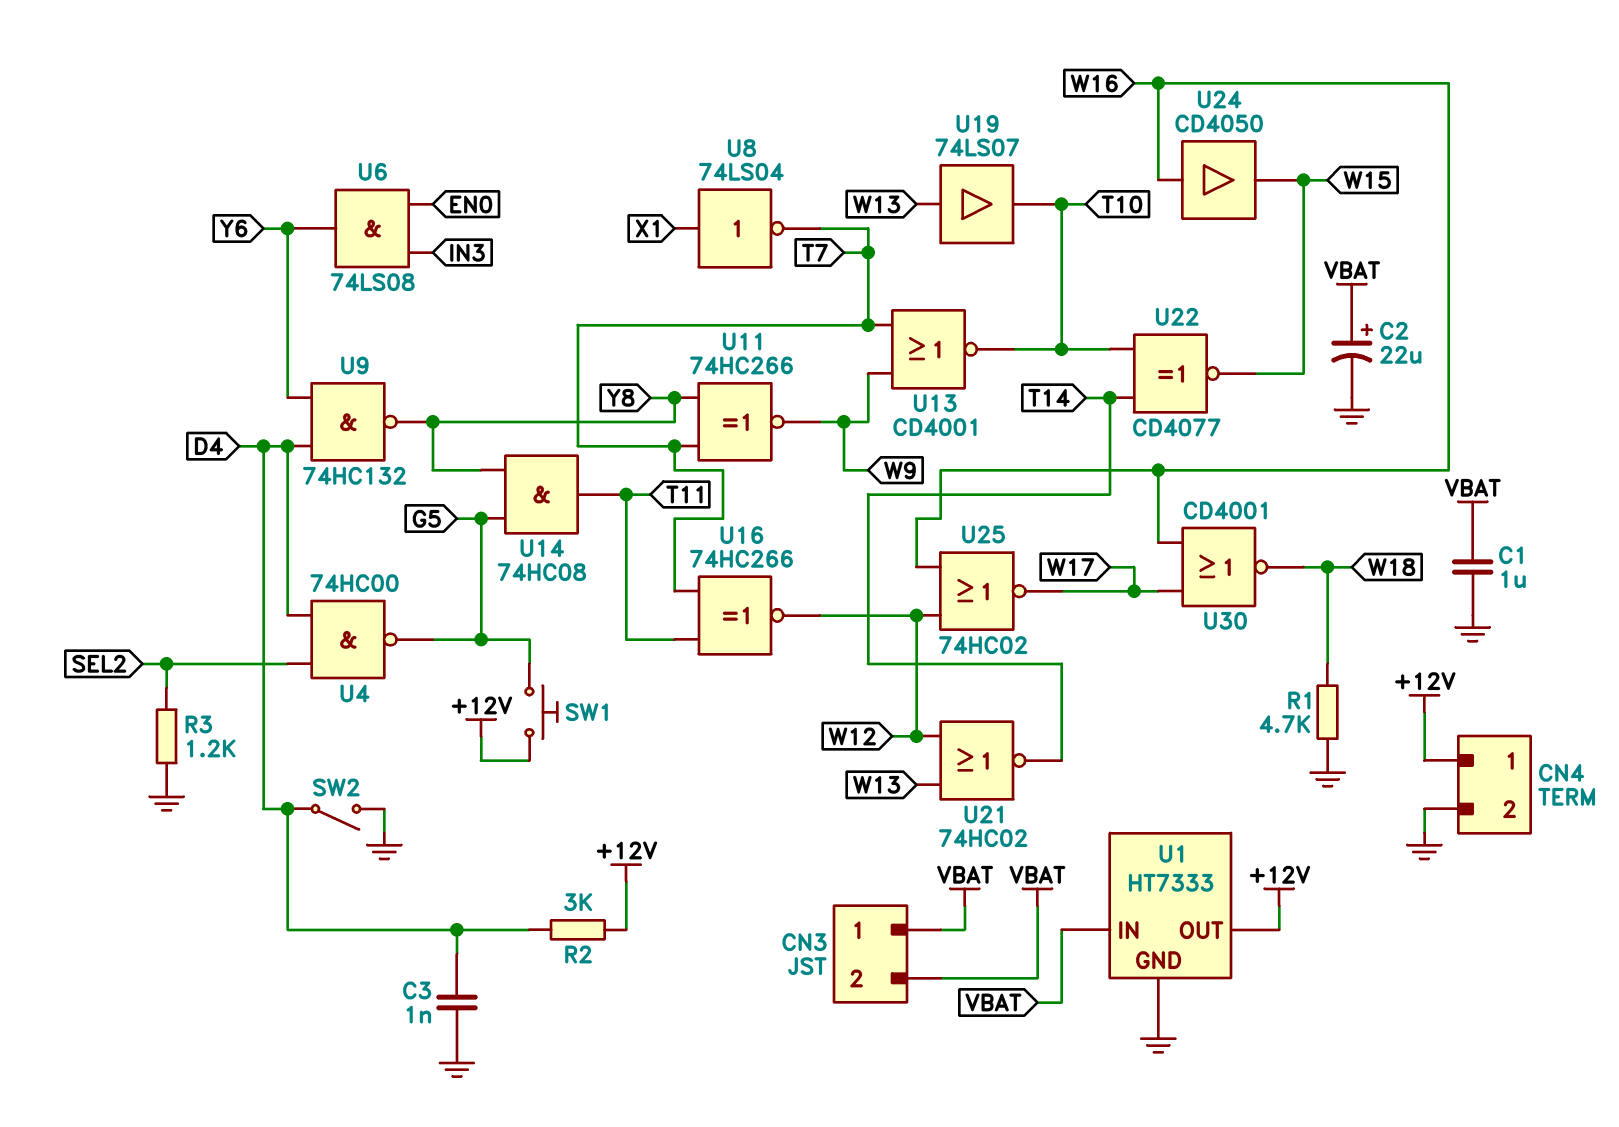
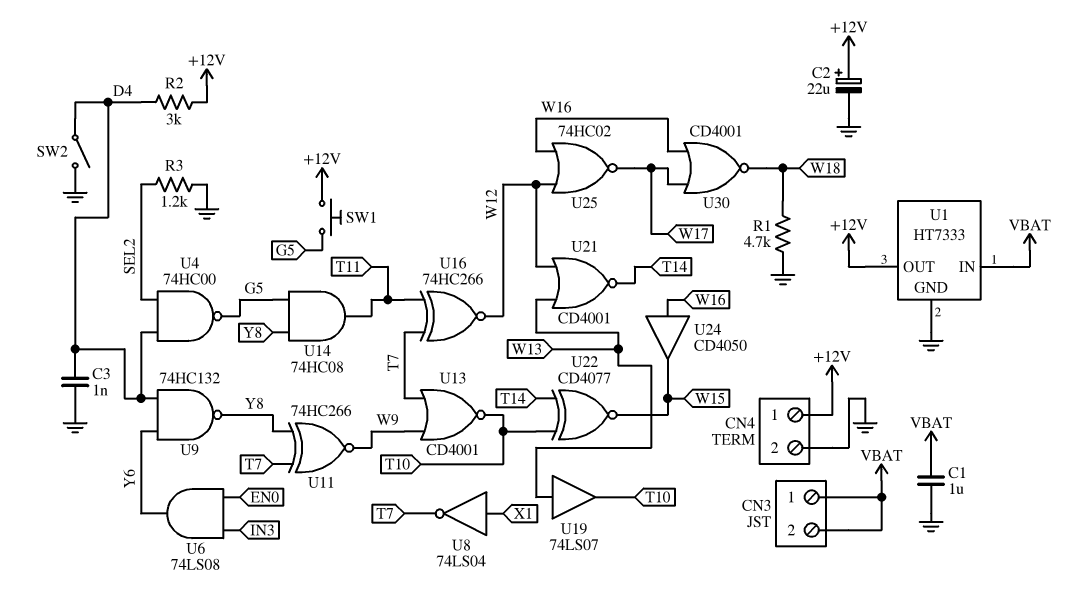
C2: 22uF (plus VBAT, minus GND) -> 22uF (plus +12V, minus GND)
U21: NOR 74HC02 (in W12, in W13, out T14) -> NOR CD4001 (in W12, in W13, out T14)

